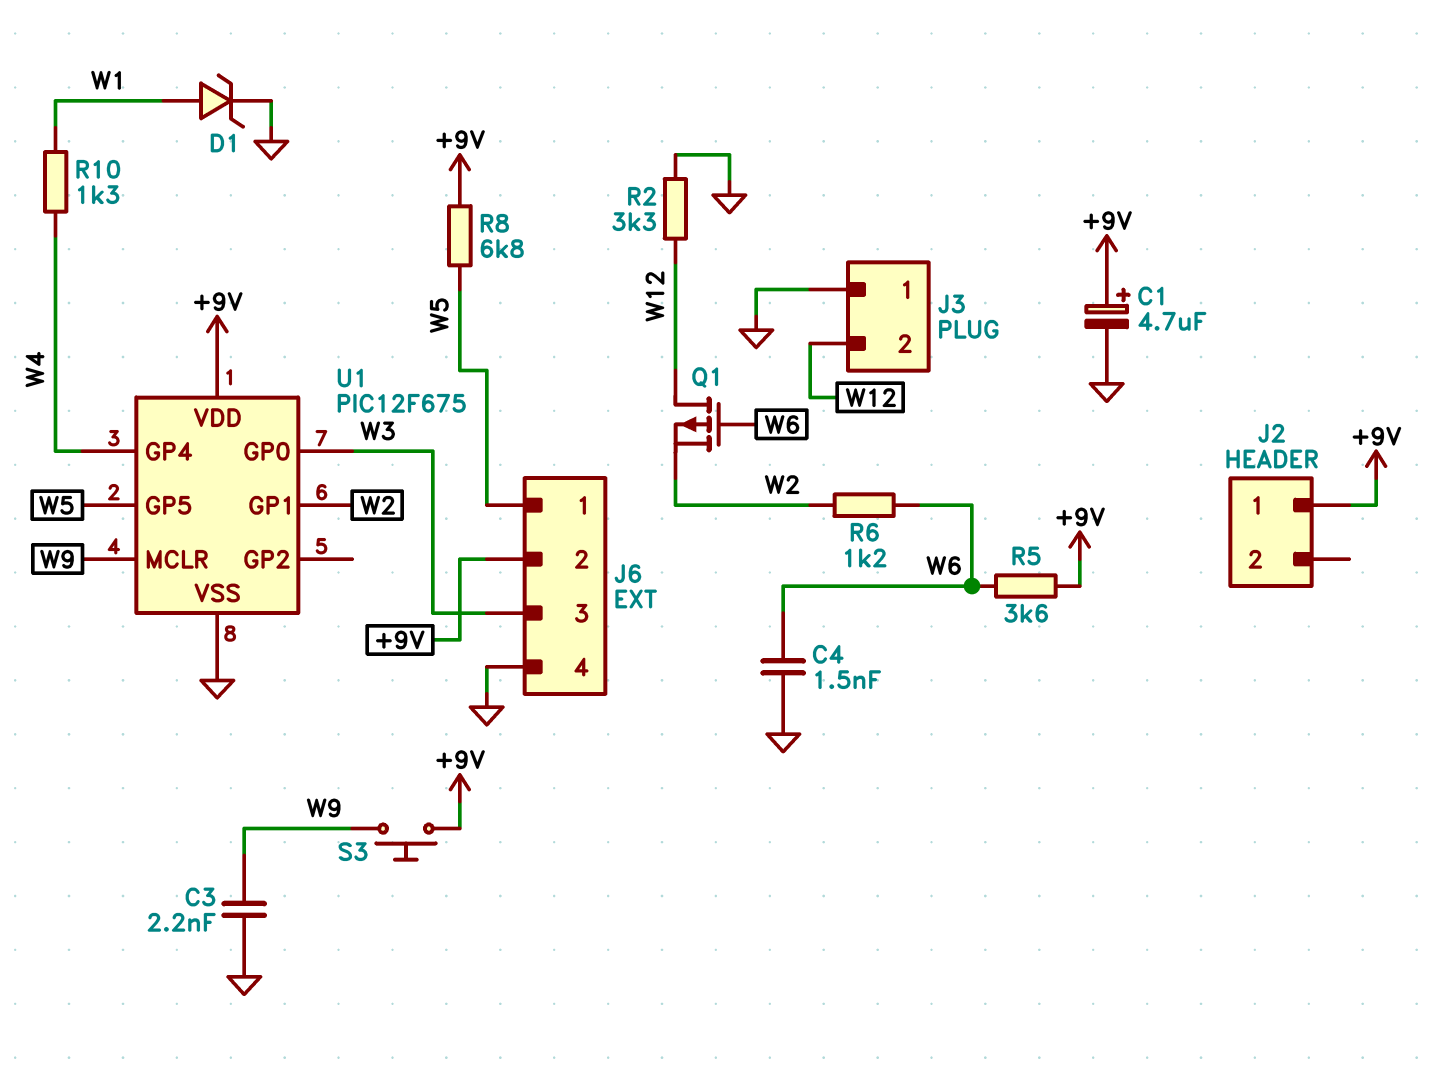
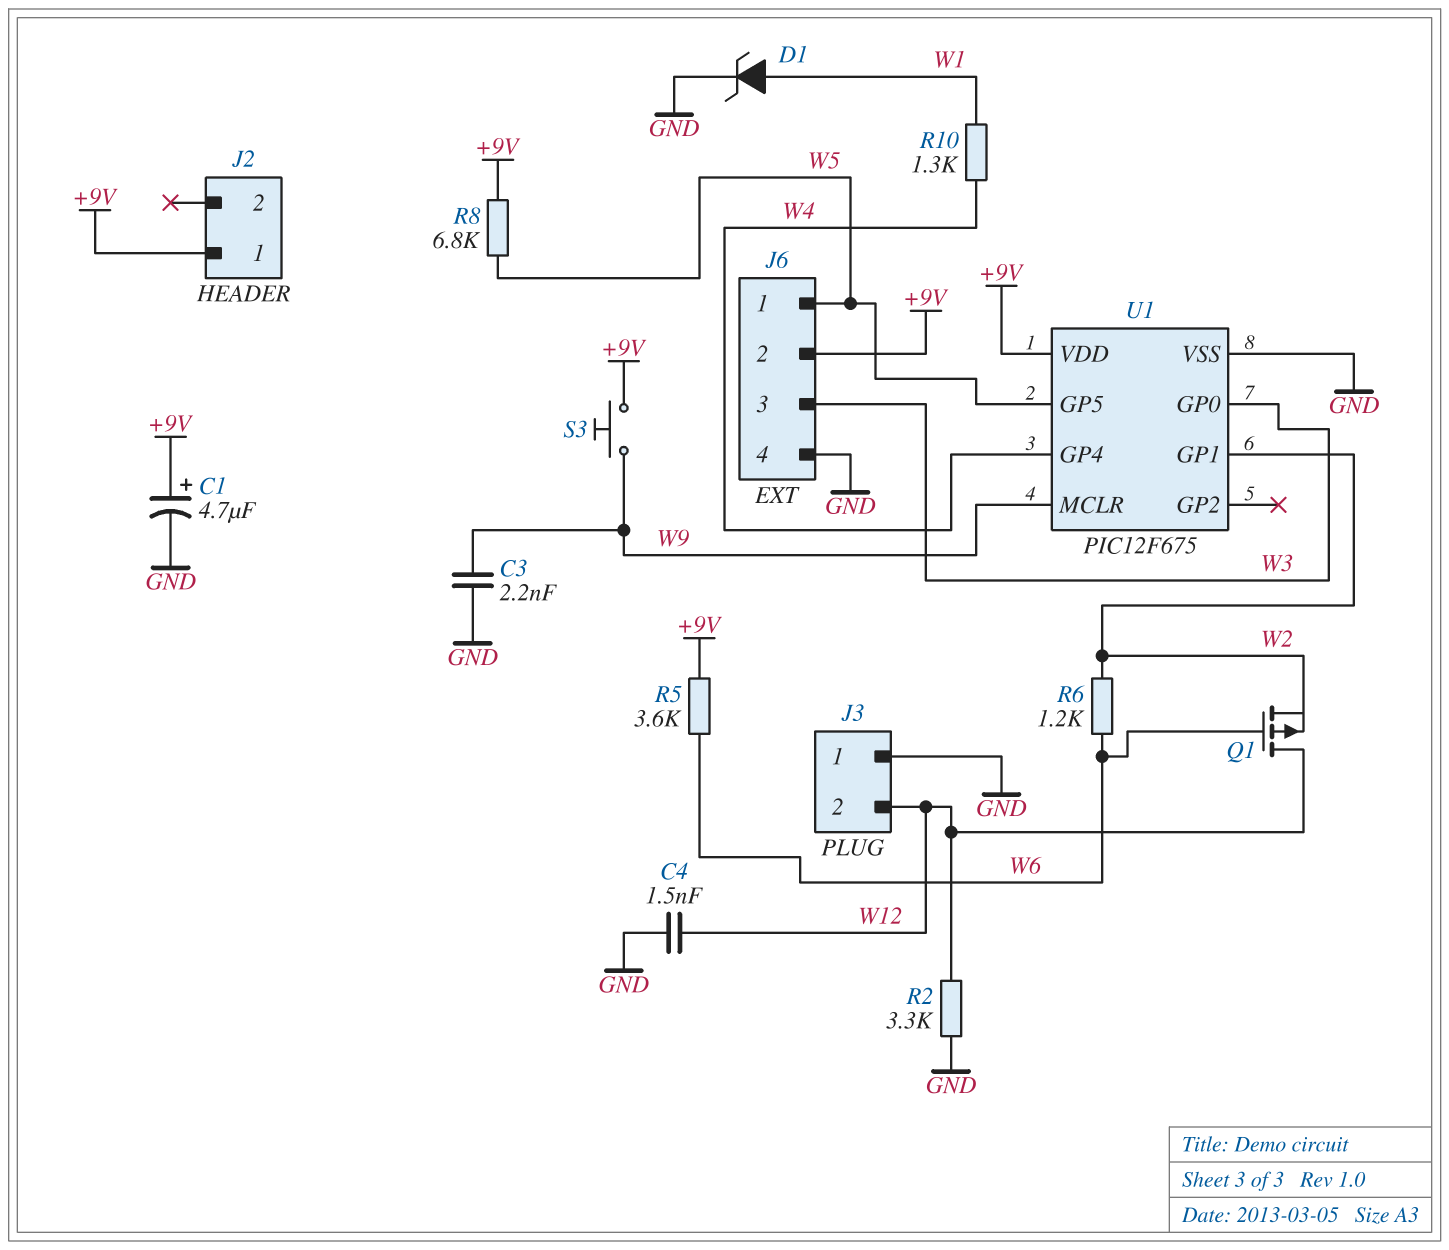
C4: 1.5nF (GND, W6) -> 1.5nF (GND, W12)

